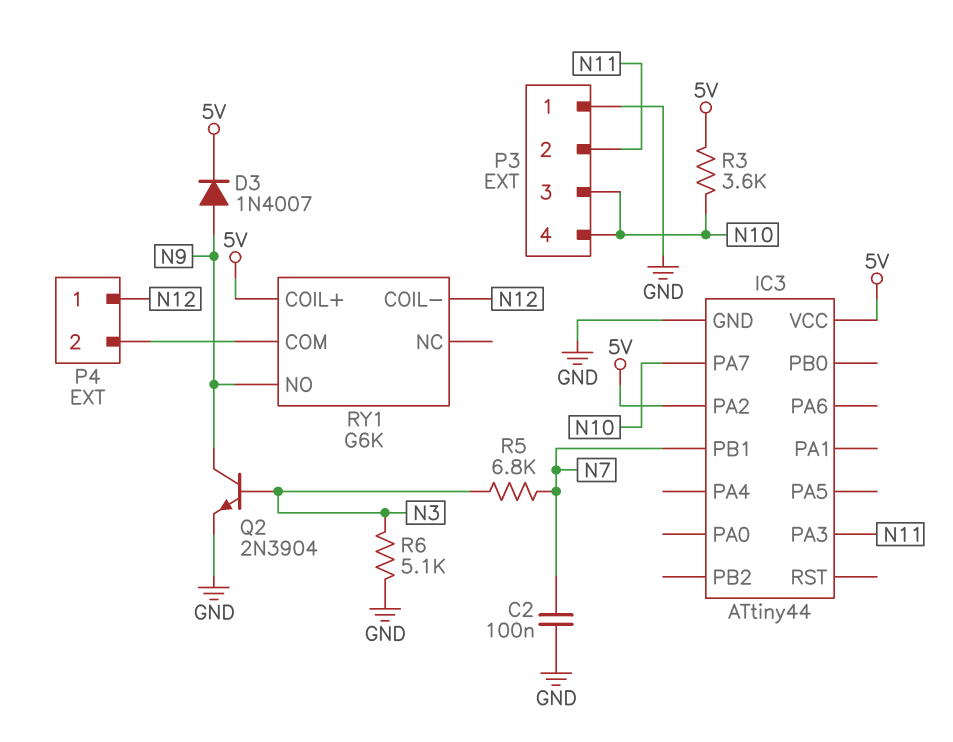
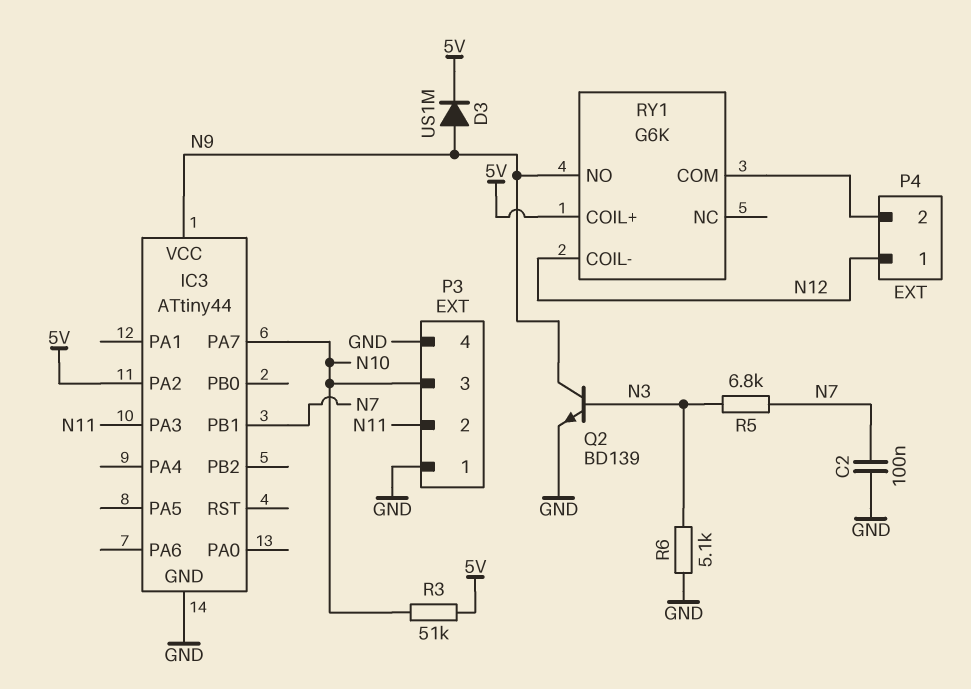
D3: diode 1N4007 (A N9, K 5V) -> diode US1M (A N9, K 5V)
IC3 pin VCC: 5V -> N9
P3 pin 4: N10 -> GND
Q2: NPN 2N3904 (B N3, C N9, E GND) -> NPN BD139 (B N3, C N9, E GND)
R3: 3.6k (5V, N10) -> 51k (5V, N10)

